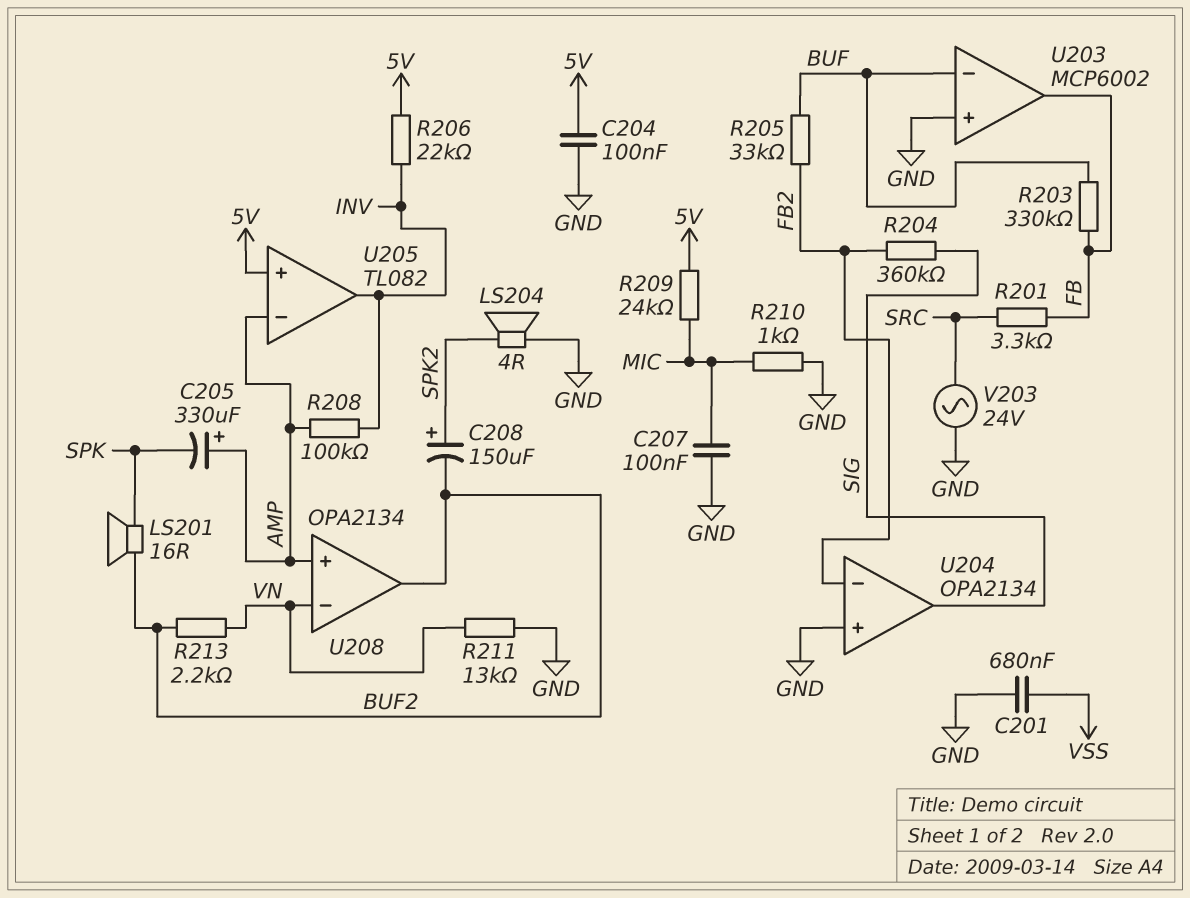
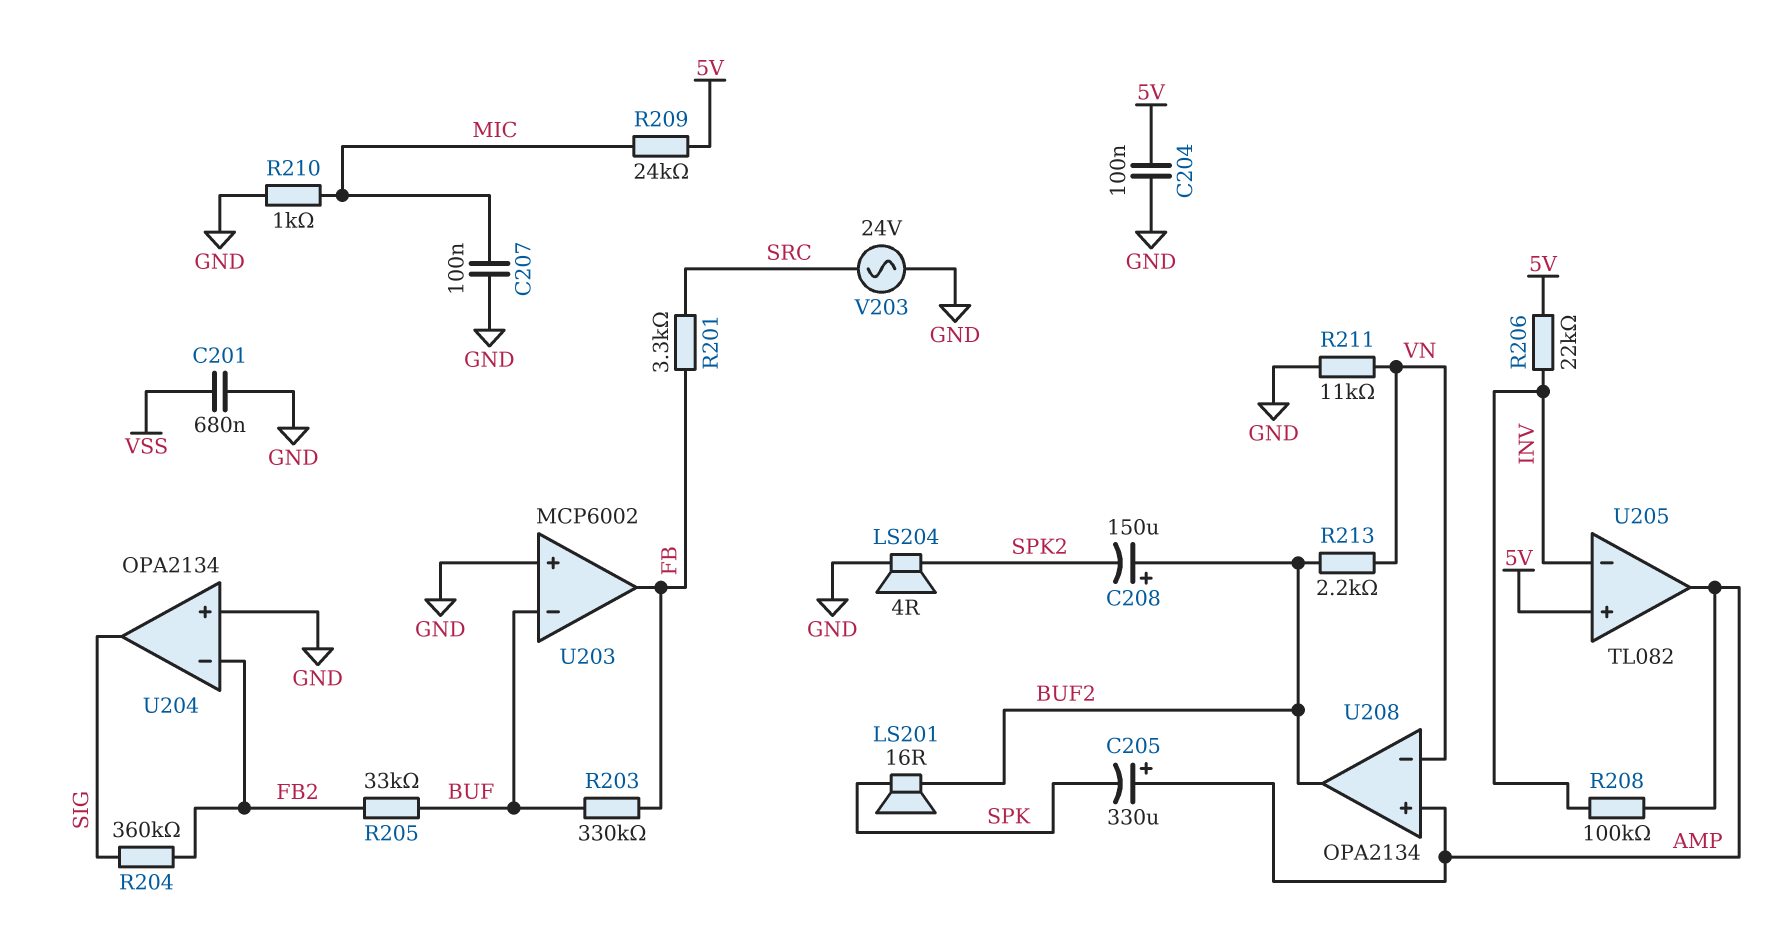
C208: 150uF (plus SPK2, minus BUF2) -> 150uF (plus BUF2, minus SPK2)
R211: 13k (GND, VN) -> 11k (GND, VN)
U205 pin in-: AMP -> INV
U205 pin out: INV -> AMP

